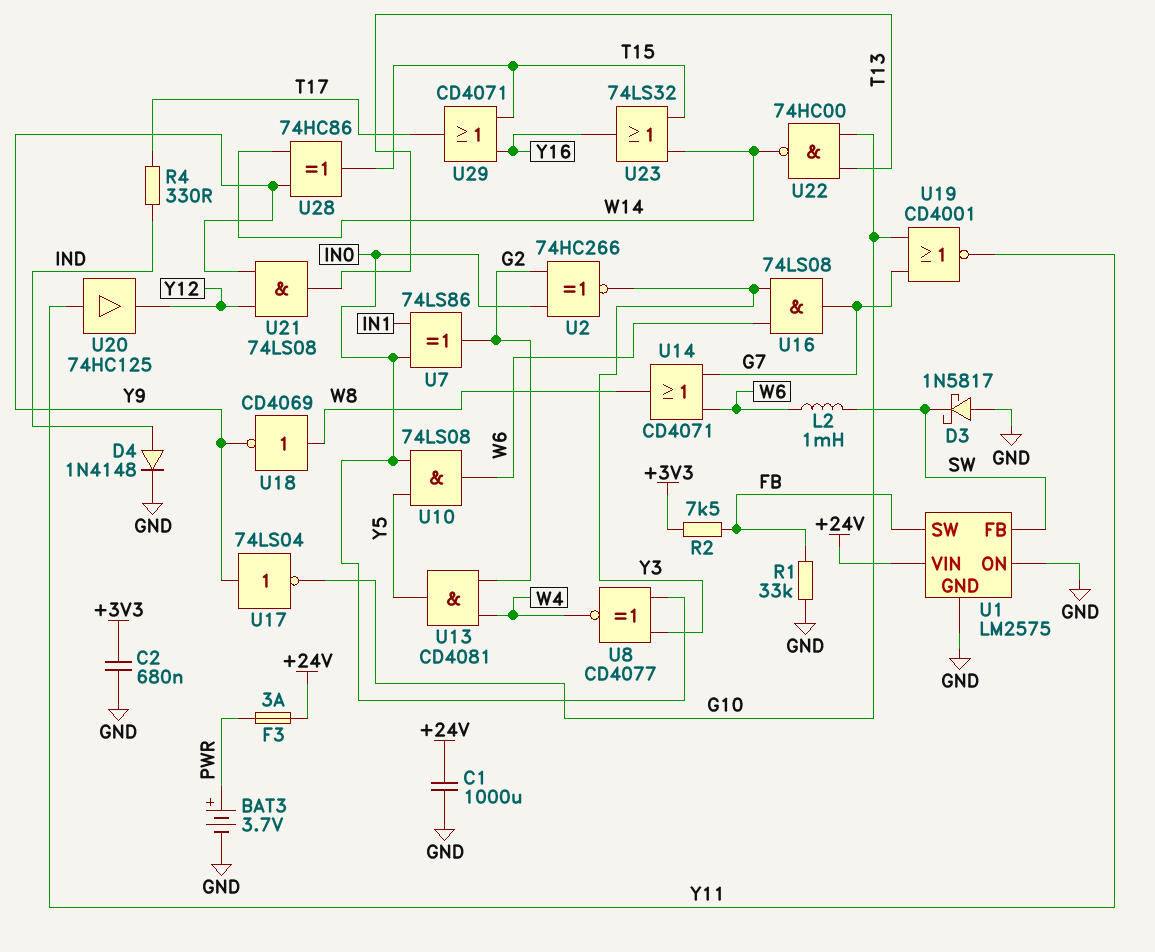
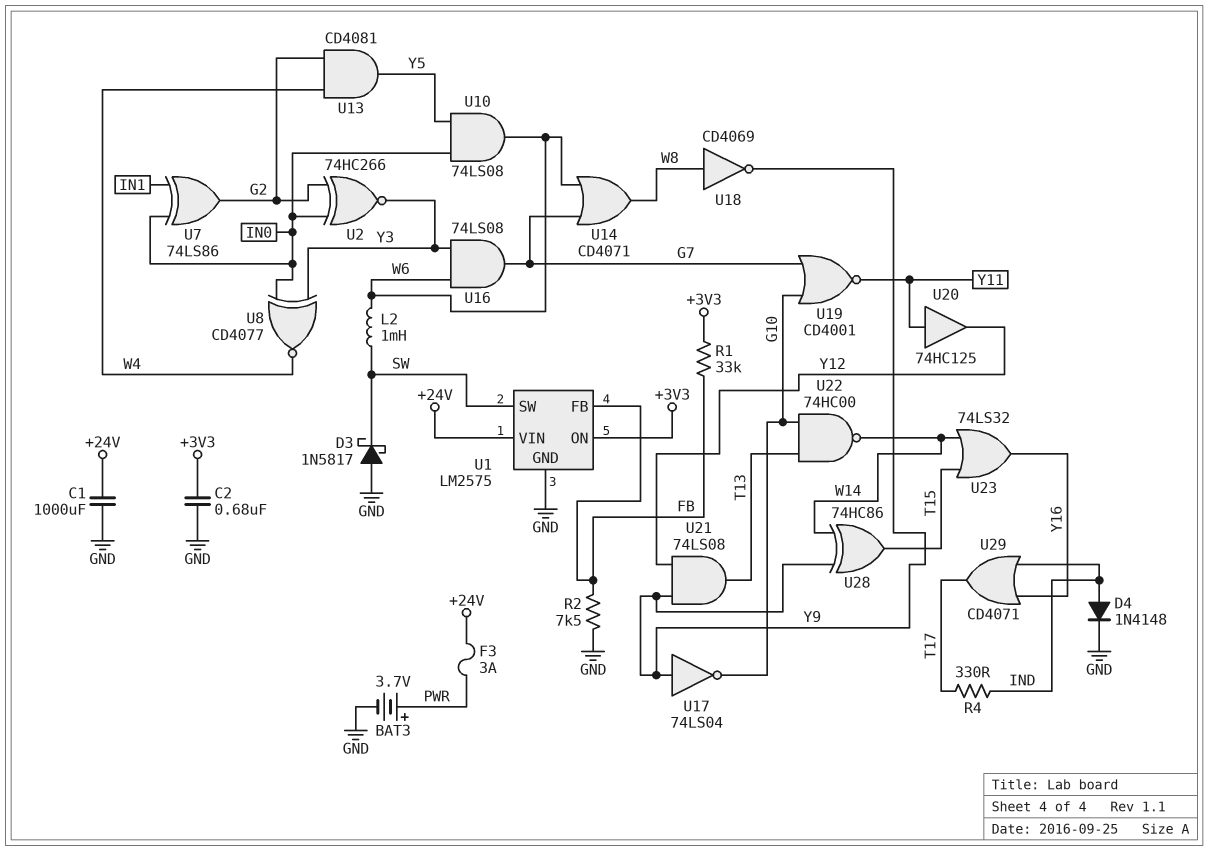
R1: 33k (FB, GND) -> 33k (+3V3, FB)
R2: 7.5k (+3V3, FB) -> 7.5k (FB, GND)
U1 pin FB: SW -> FB
U1 pin ON: GND -> +3V3
U1 pin SW: FB -> SW
U29: OR CD4071 (in T15, in Y16, out T17) -> OR CD4071 (in IND, in Y16, out T17)

